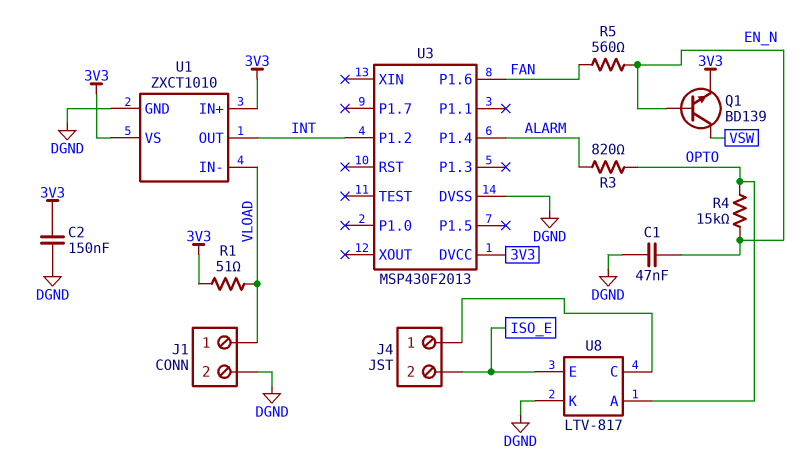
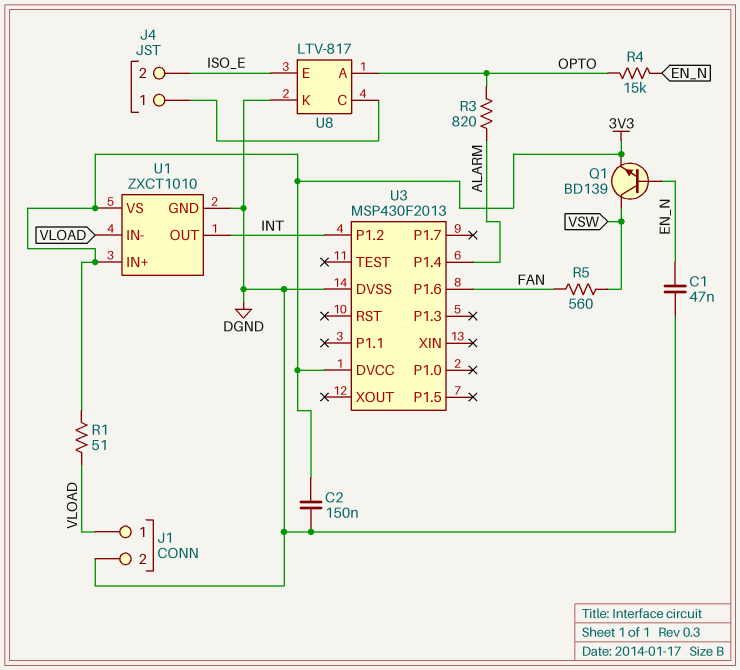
R5: 560 (EN_N, FAN) -> 560 (FAN, VSW)

